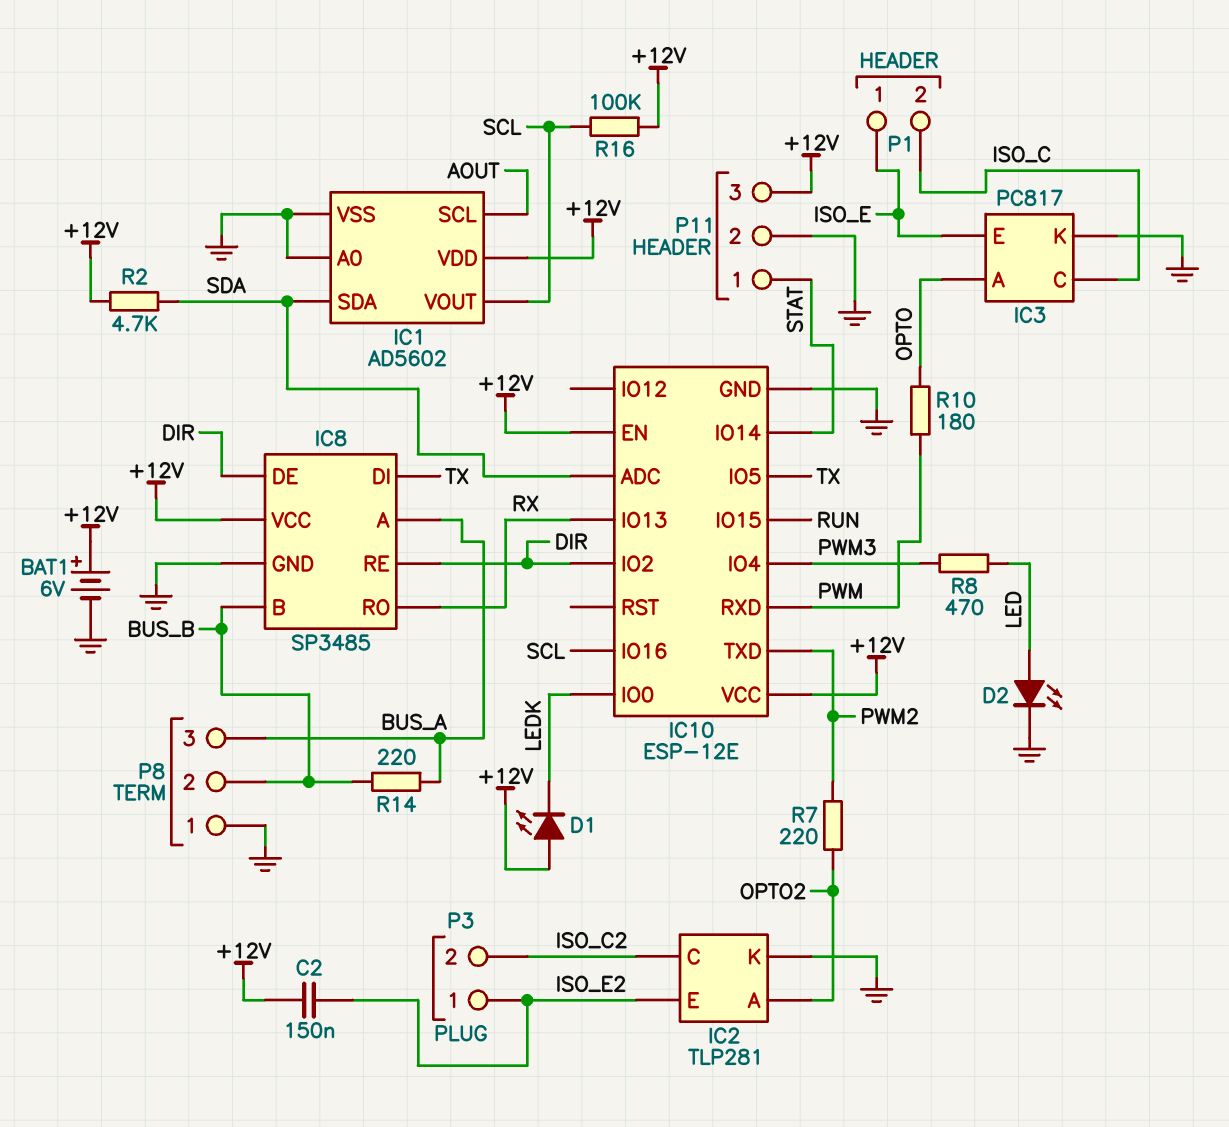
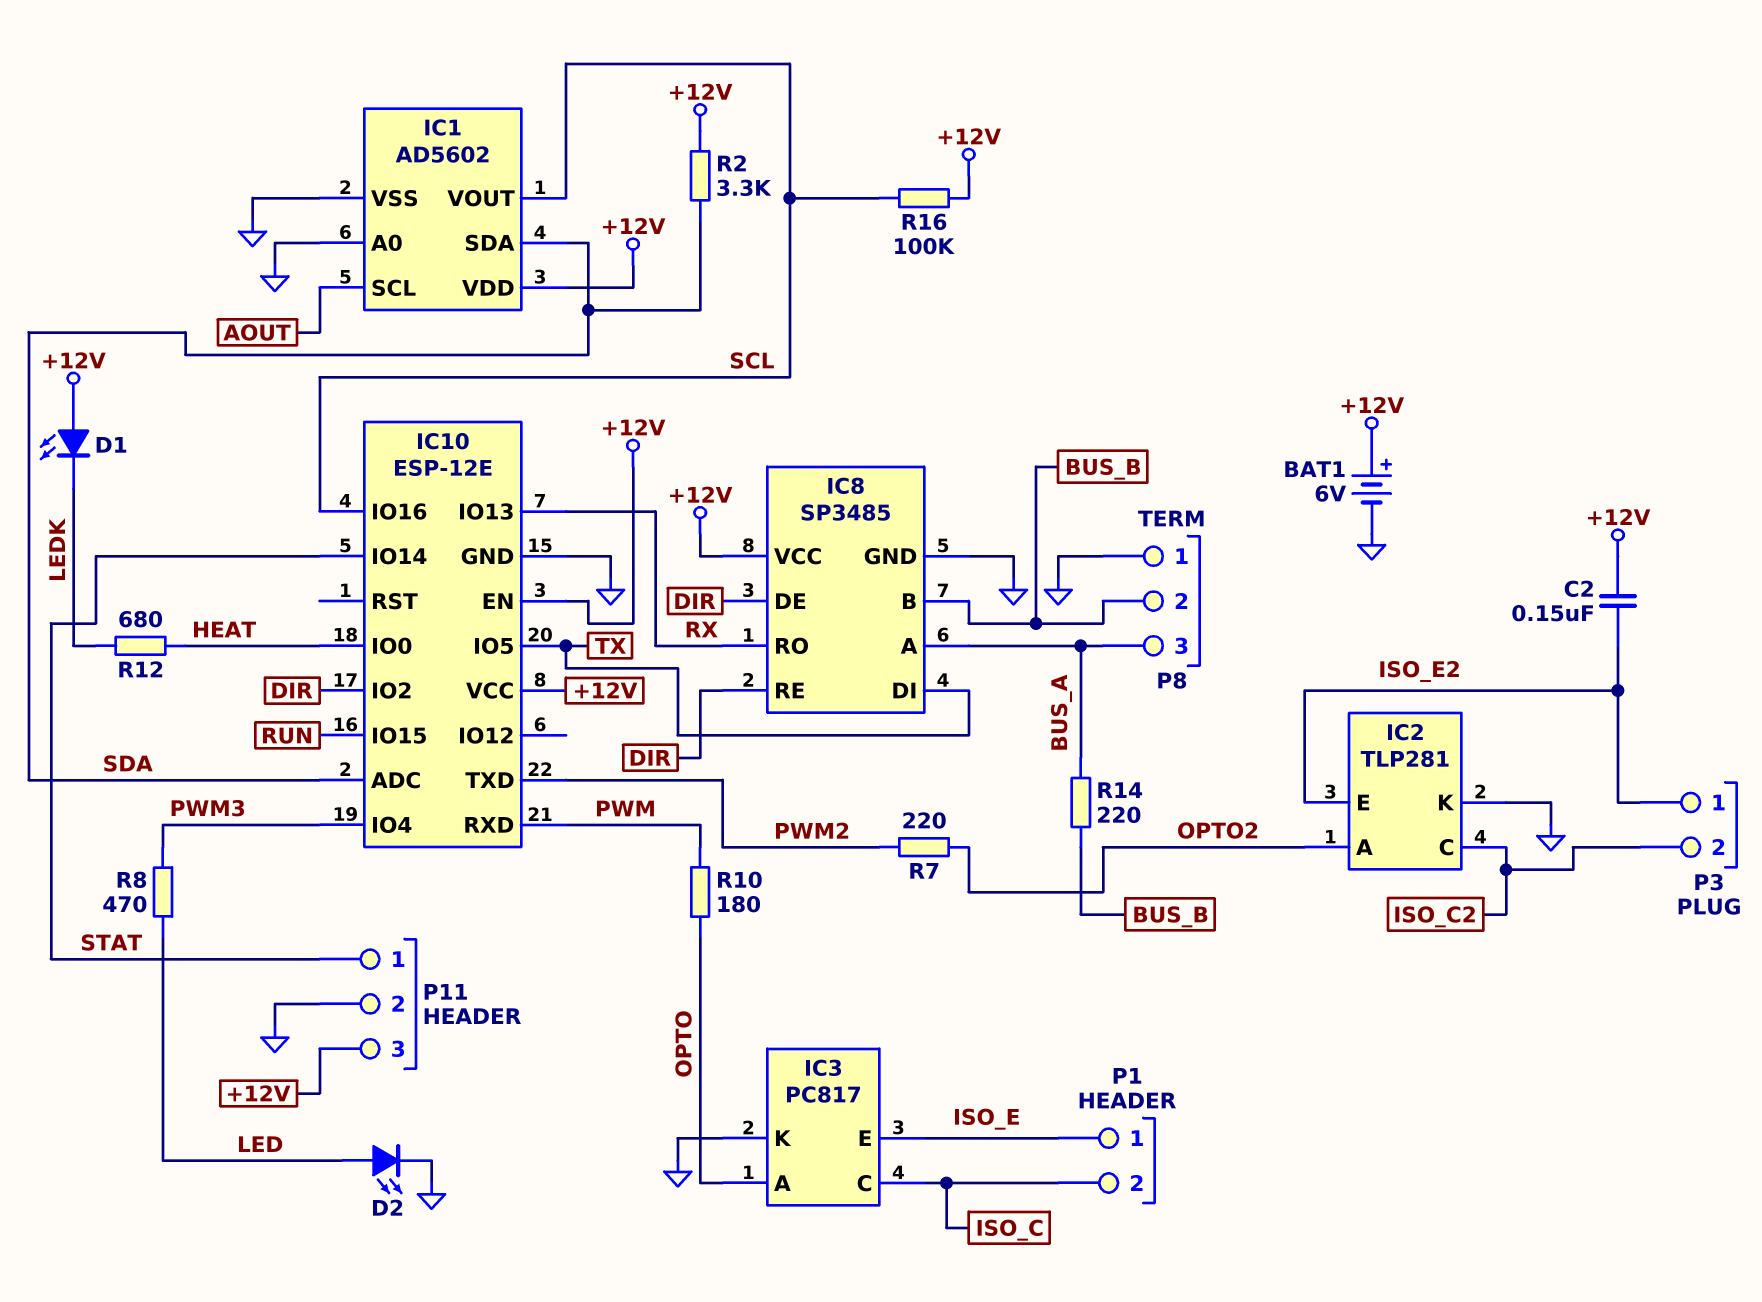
IC10 pin IO0: LEDK -> HEAT
R2: 4.7k (+12V, SDA) -> 3.3k (+12V, SDA)
R12: none -> 680 (HEAT, LEDK)

